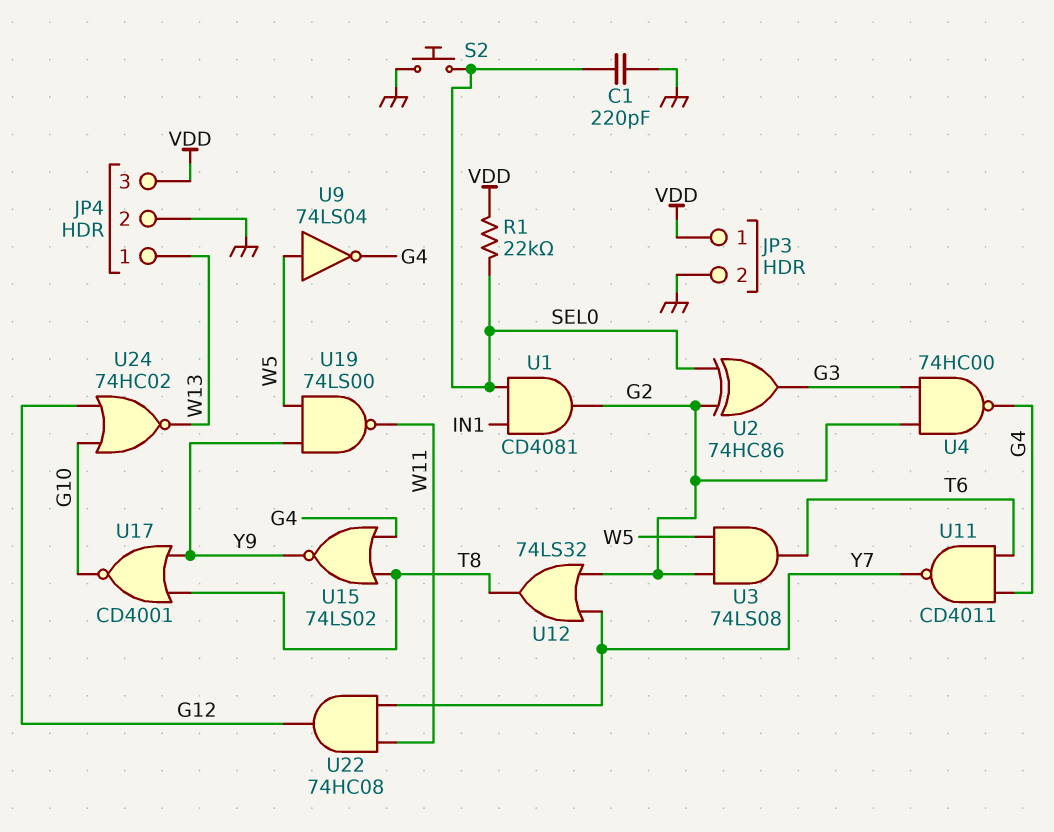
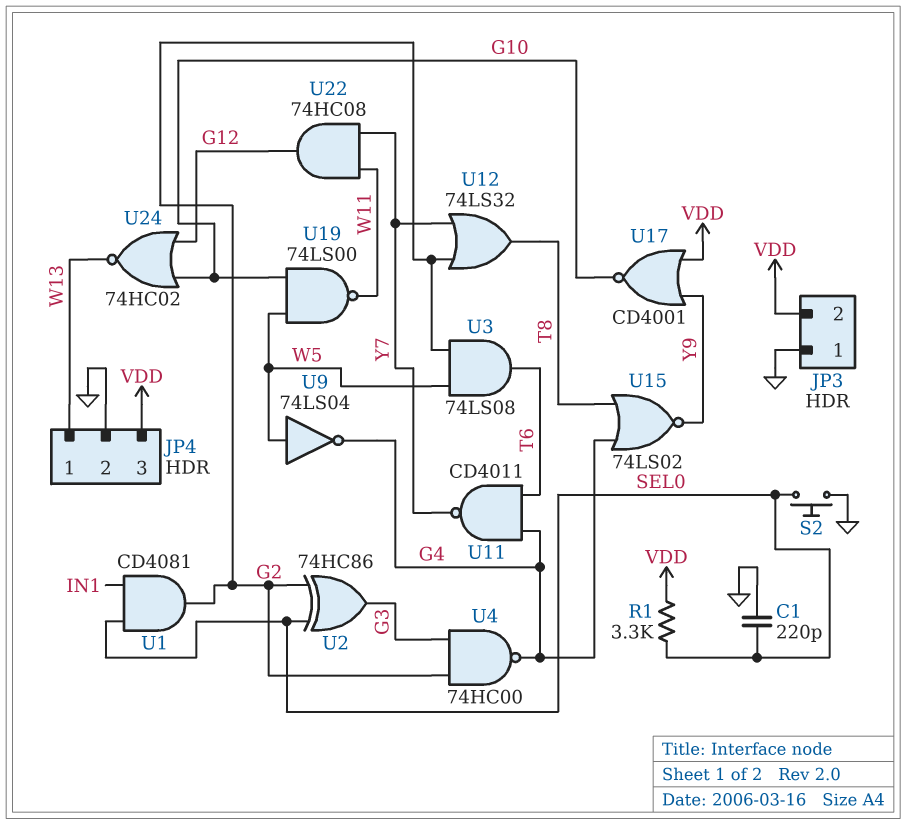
JP3 pin 1: VDD -> GND
JP3 pin 2: GND -> VDD
R1: 22k (SEL0, VDD) -> 3.3k (SEL0, VDD)
U17: NOR CD4001 (in T8, in Y9, out G10) -> NOR CD4001 (in VDD, in Y9, out G10)
U19: NAND 74LS00 (in W5, in Y9, out W11) -> NAND 74LS00 (in G10, in W5, out W11)

